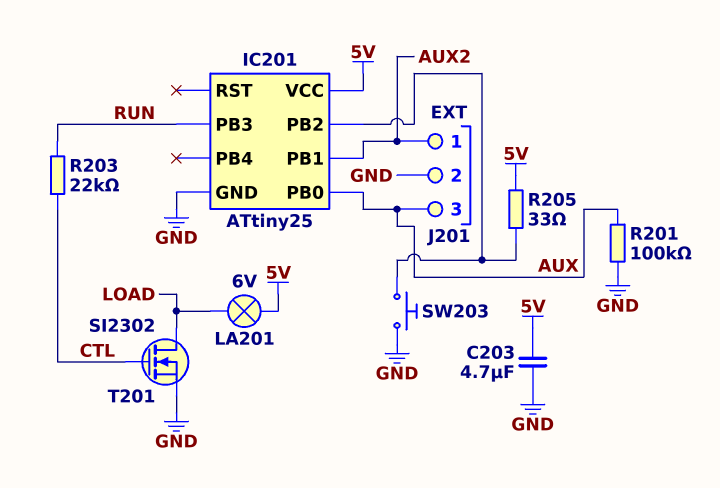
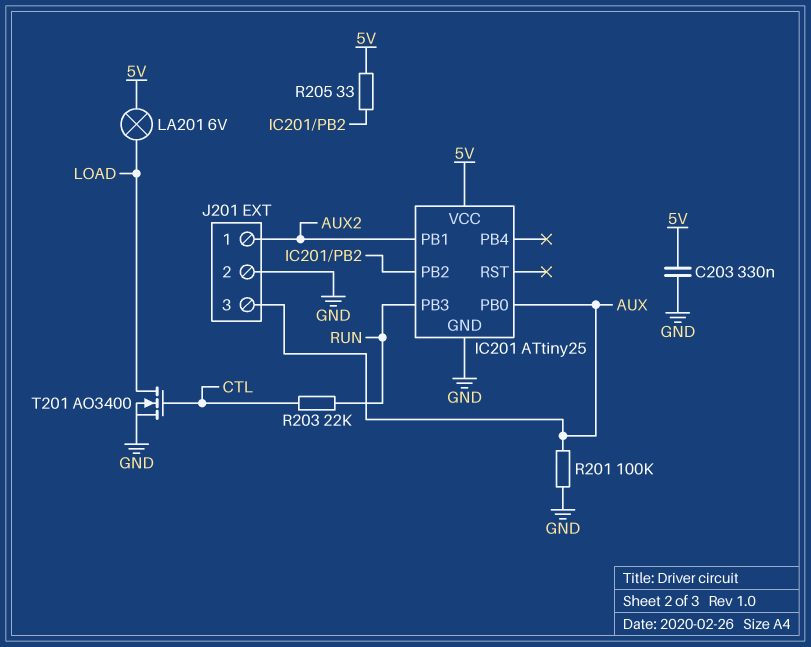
C203: 4.7uF (5V, GND) -> 330nF (5V, GND)
SW203: button (GND, IC201/PB2) -> none
T201: NMOS SI2302 (G CTL, D LOAD, S GND) -> NMOS AO3400 (G CTL, D LOAD, S GND)

